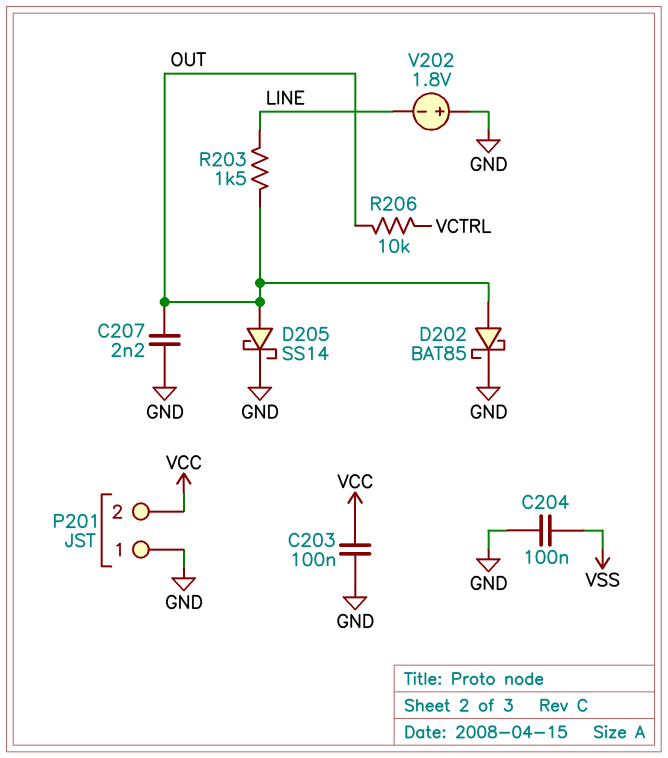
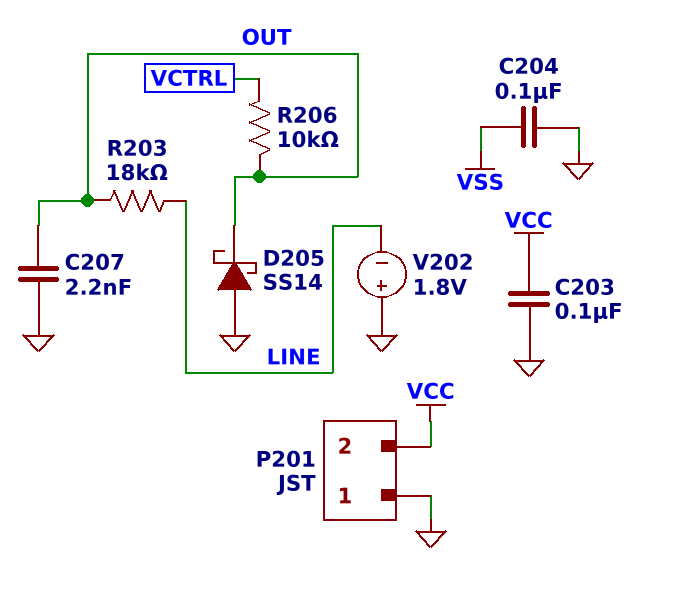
D202: schottky BAT85 (A OUT, K GND) -> none
D205: schottky SS14 (A OUT, K GND) -> schottky SS14 (A GND, K OUT)
R203: 1.5k (LINE, OUT) -> 18k (LINE, OUT)

